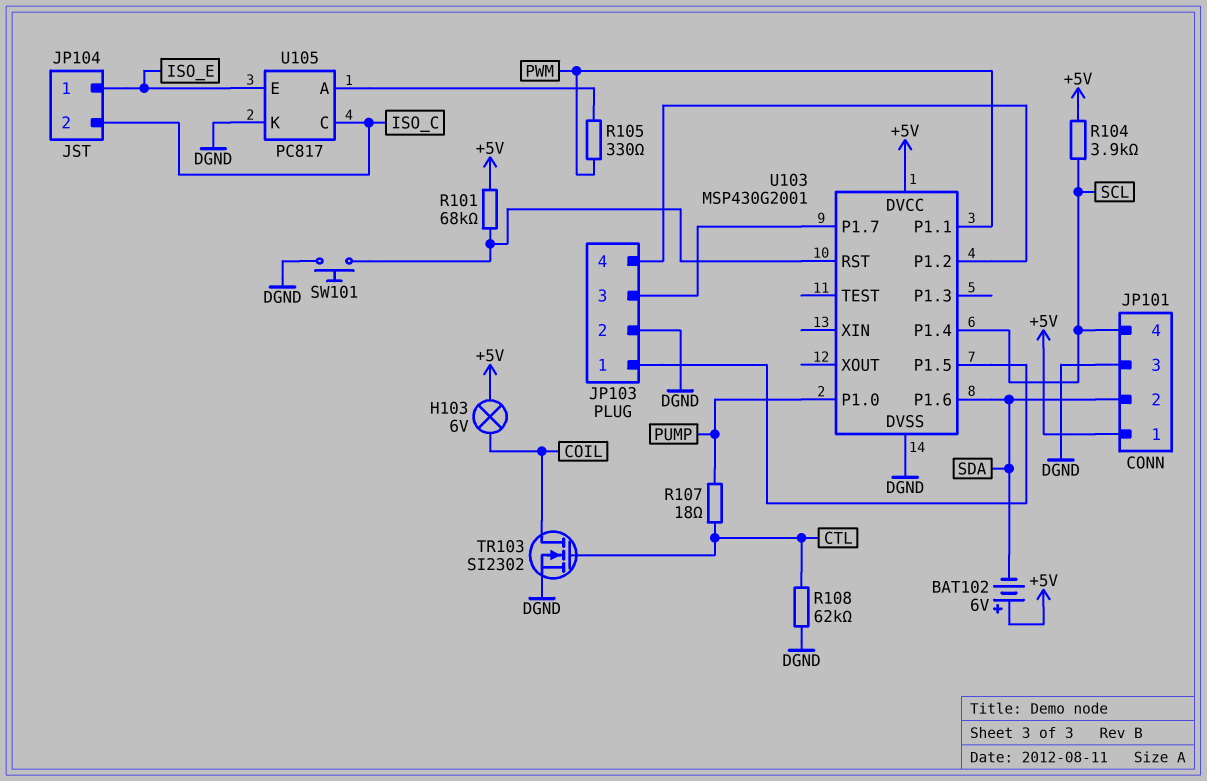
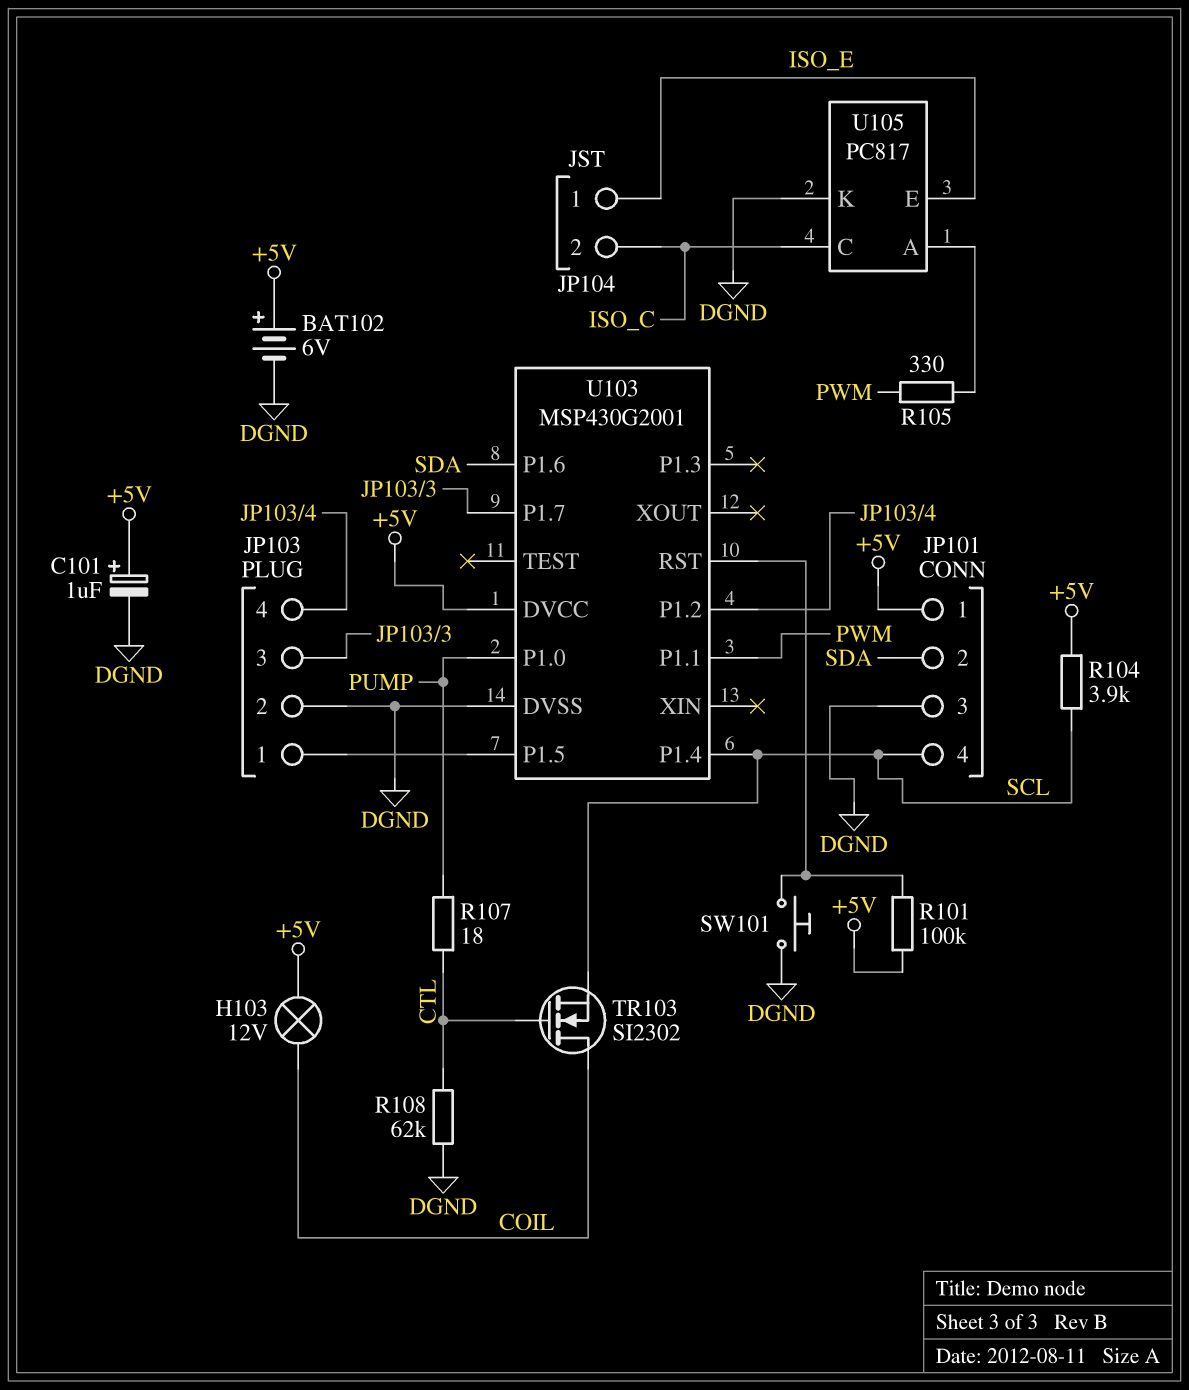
BAT102: 6V (plus +5V, minus SDA) -> 6V (plus +5V, minus DGND)
C101: none -> 1uF (plus +5V, minus DGND)
H103: lamp 6V (+5V, COIL) -> lamp 12V (+5V, COIL)
R101: 68k (+5V, U103/RST) -> 100k (+5V, U103/RST)
TR103: NMOS SI2302 (G CTL, D COIL, S DGND) -> NMOS SI2302 (G CTL, D COIL, S SCL)

